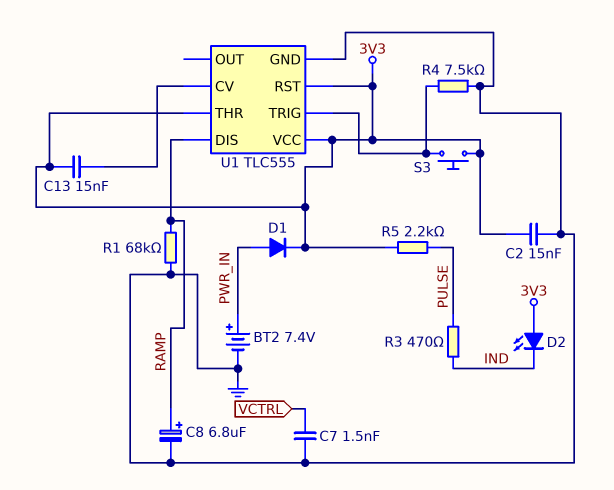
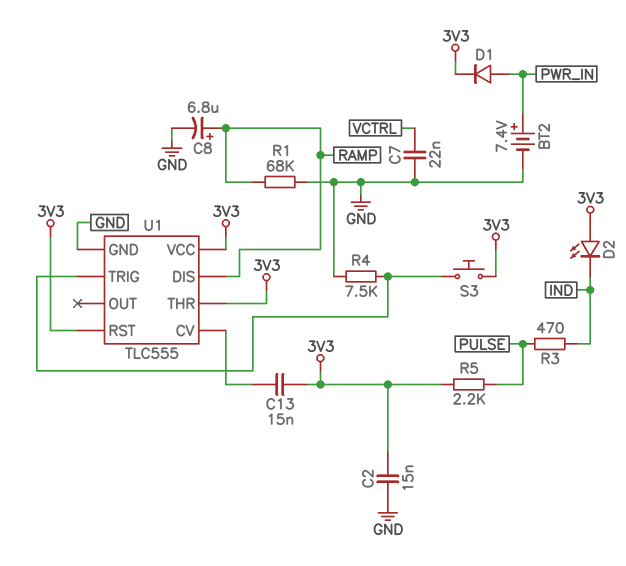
C7: 1.5nF (GND, VCTRL) -> 22nF (GND, VCTRL)

